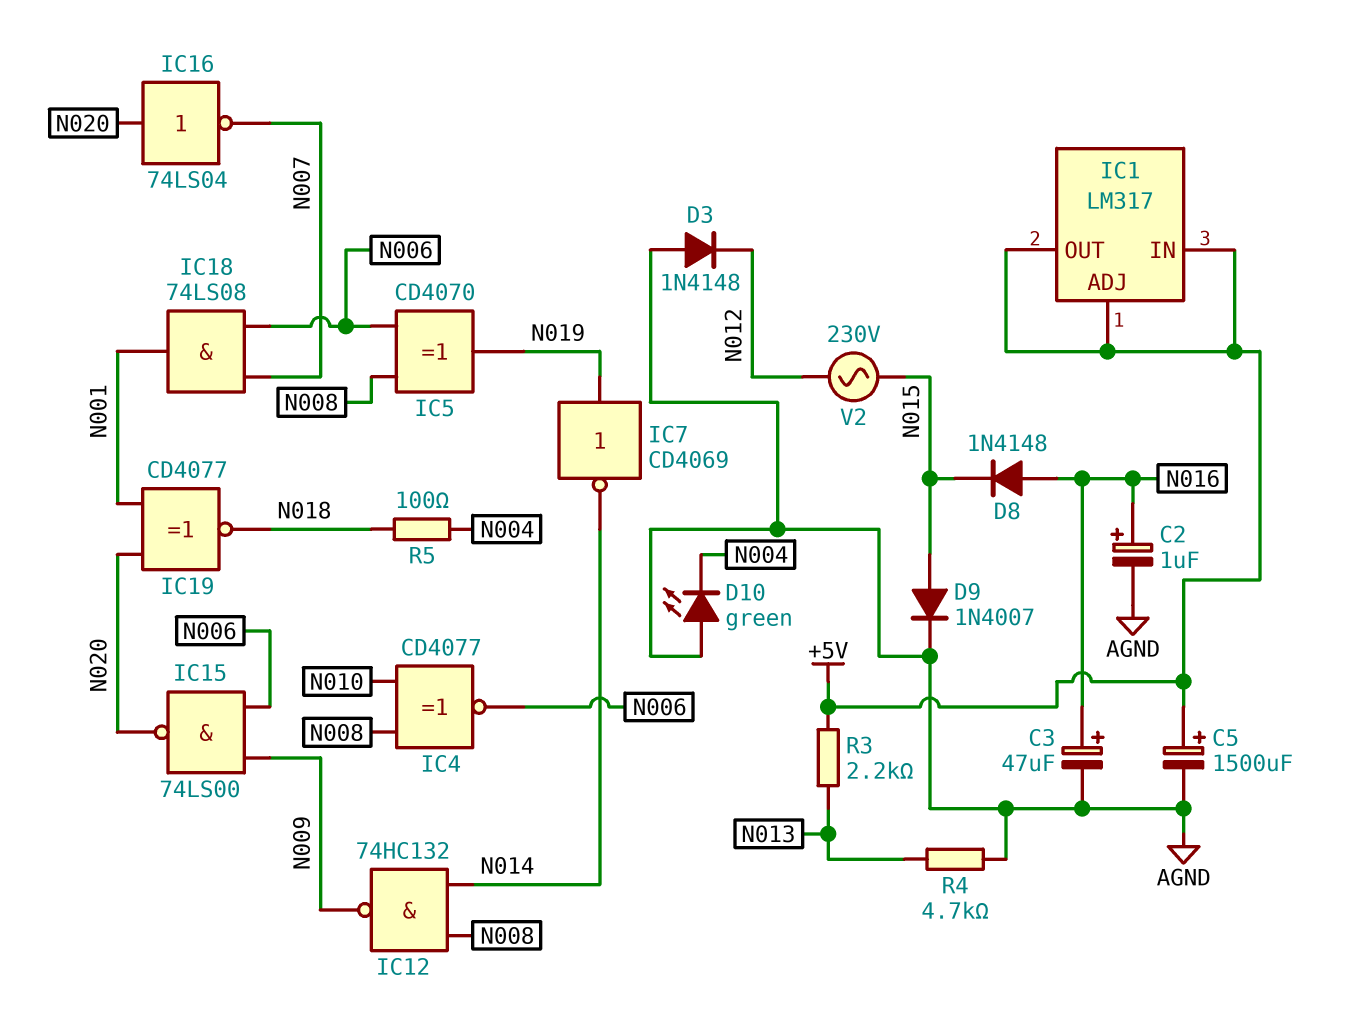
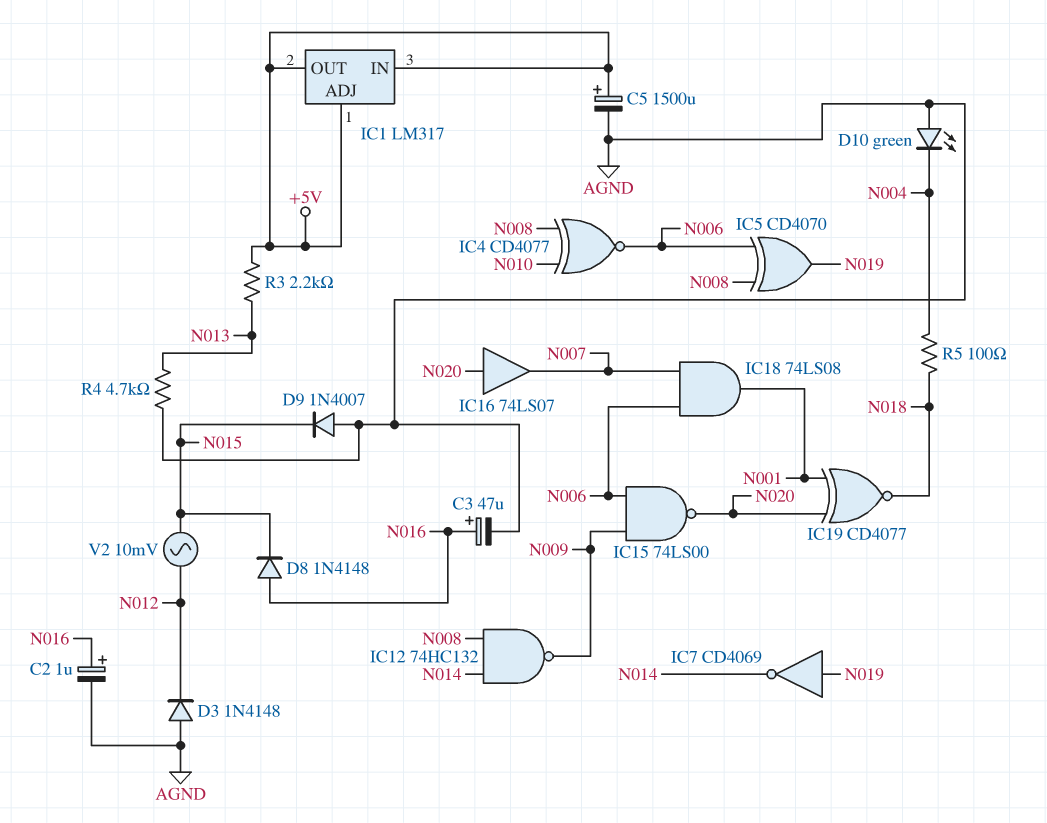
D9: diode 1N4007 (A N015, K AGND) -> diode 1N4007 (A AGND, K N015)
IC16: NOT 74LS04 (in N020, out N007) -> buffer 74LS07 (in N020, out N007)
V2: AC 230V (N012, N015) -> AC 10mV (N012, N015)

